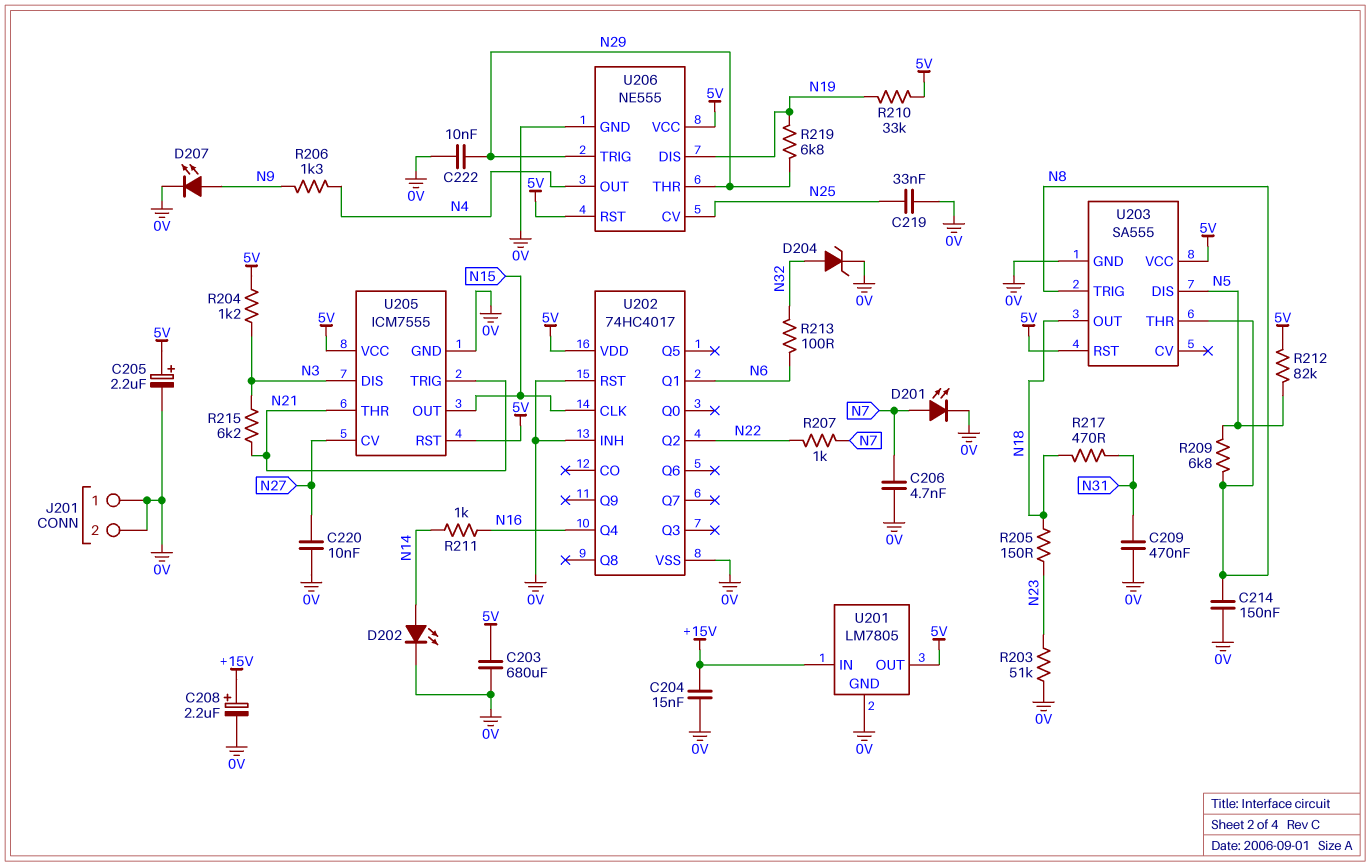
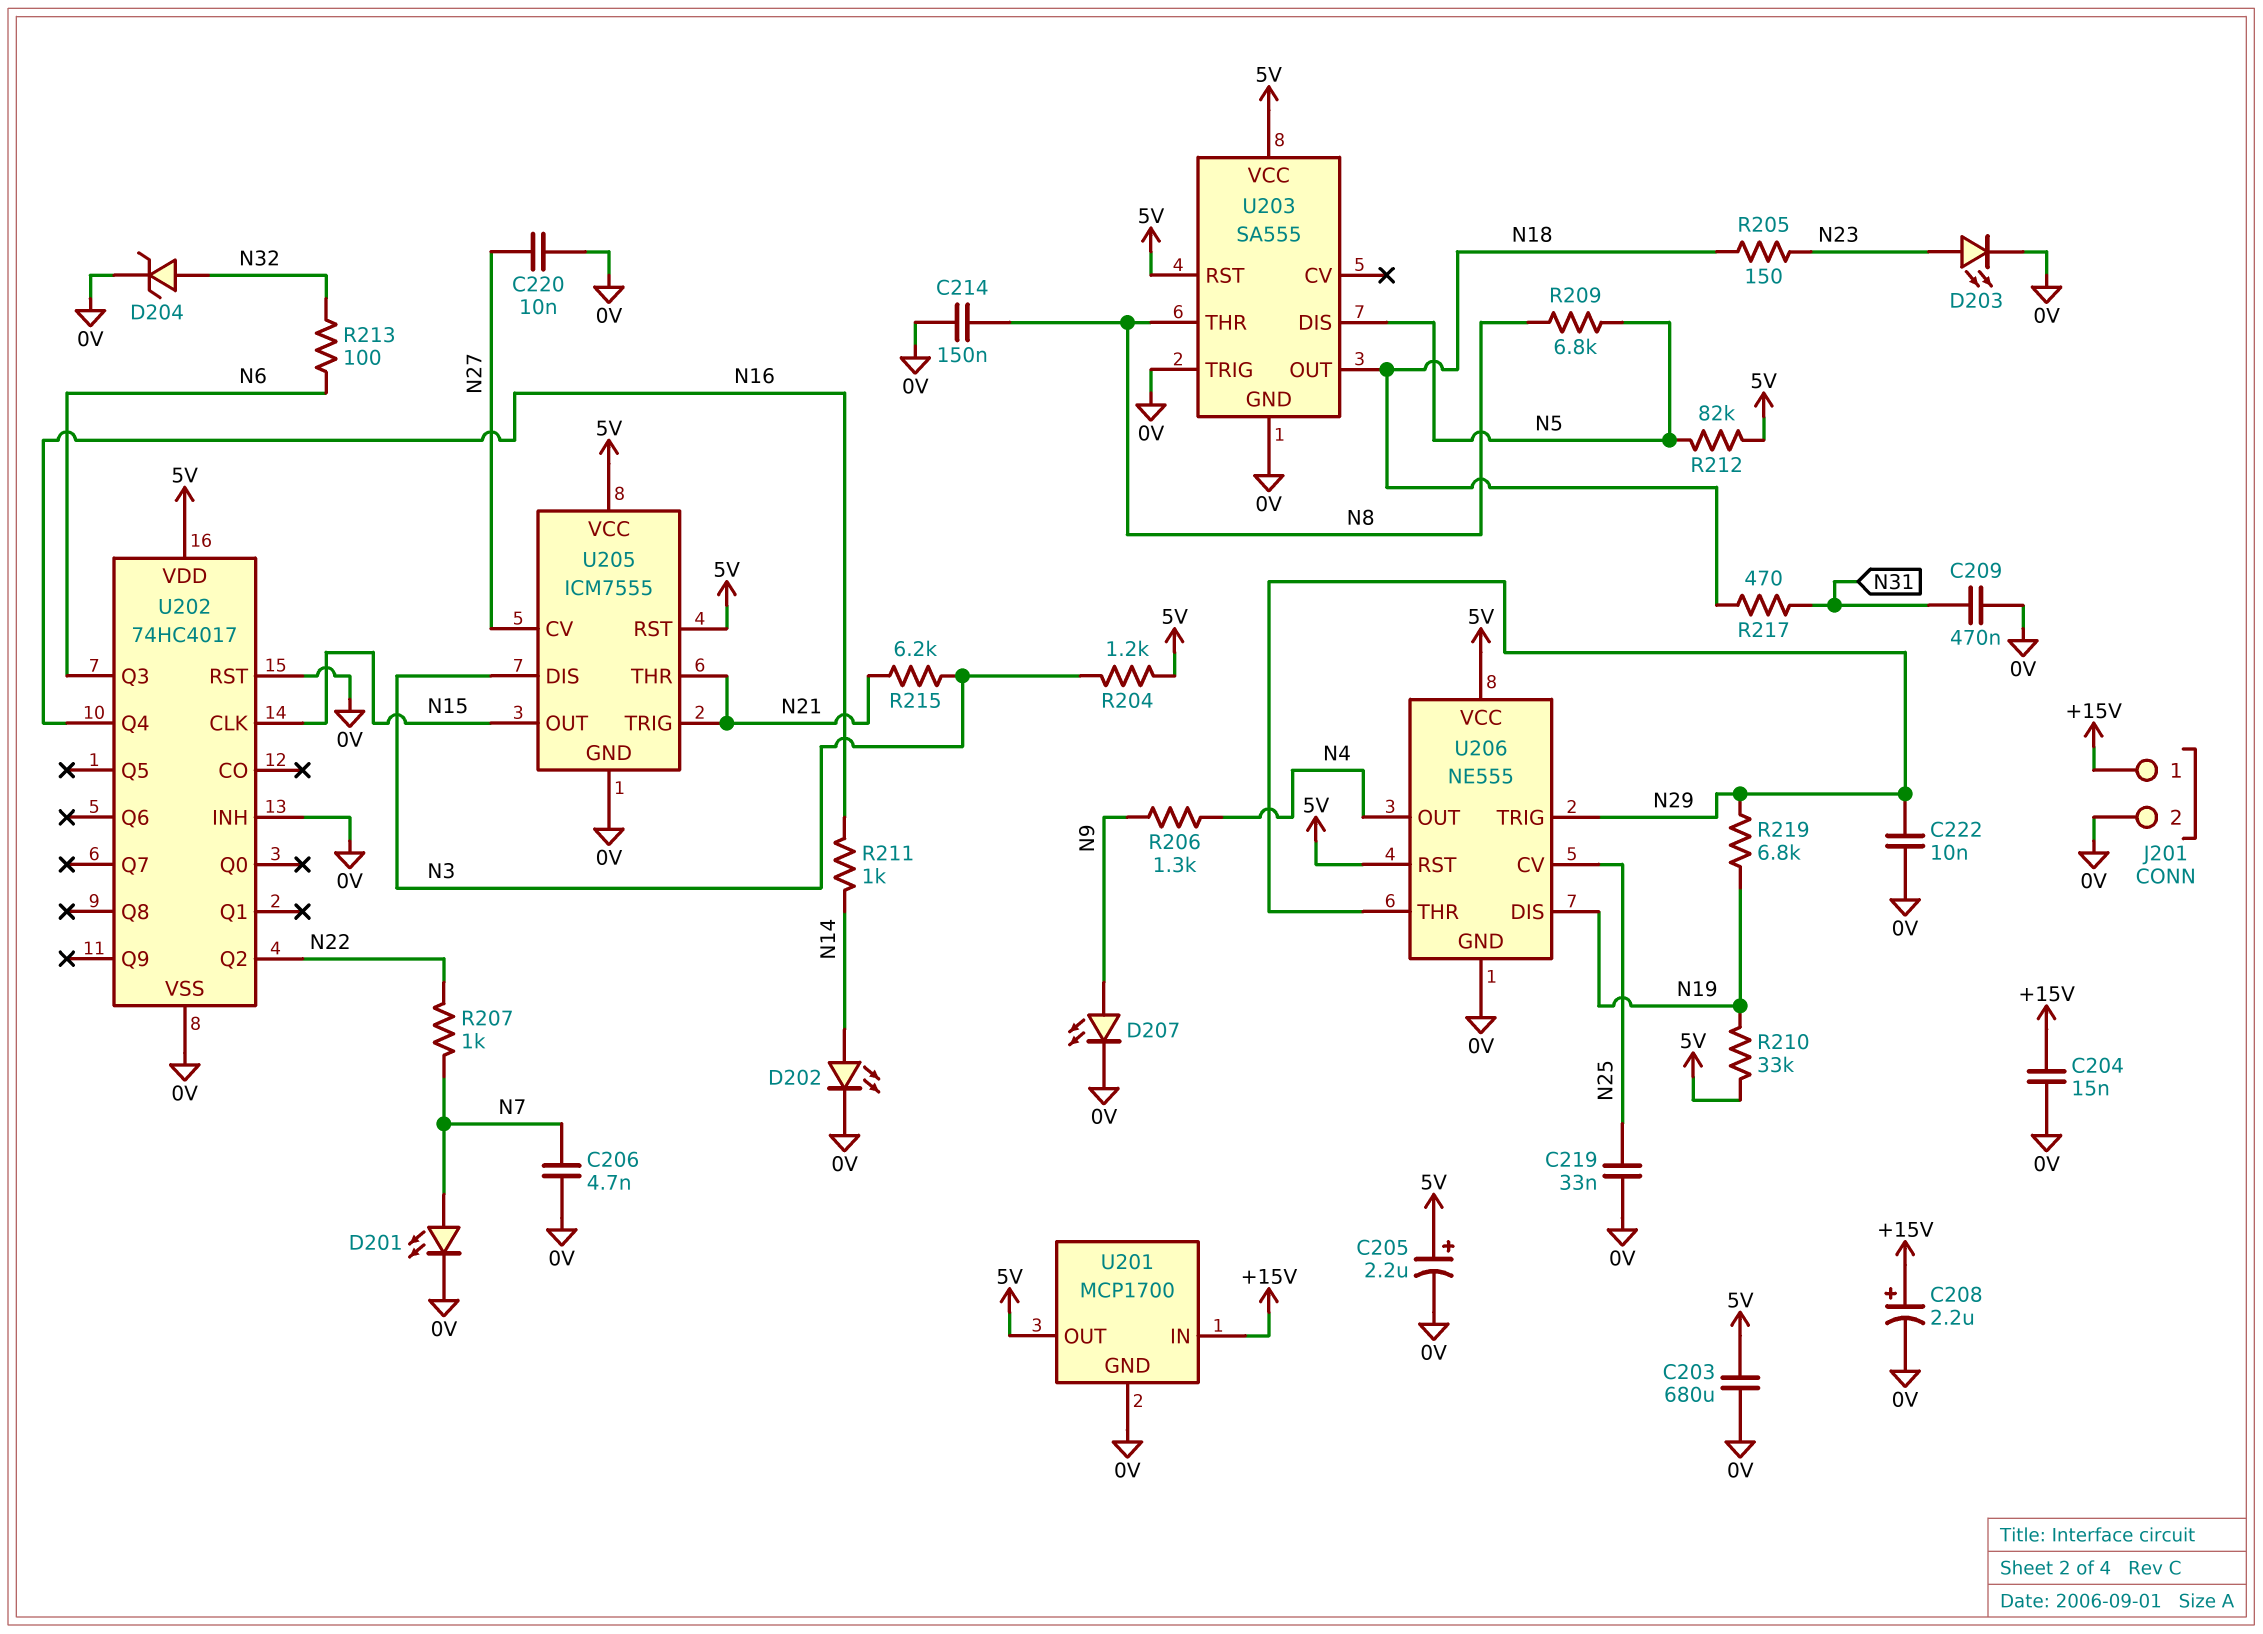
D203: none -> LED (A N23, K 0V)
J201 pin 1: 0V -> +15V
R203: 51k (0V, N23) -> none
U201: LM7805 -> MCP1700
U202 pin Q1: N6 -> none
U202 pin Q3: none -> N6
U203 pin TRIG: N8 -> 0V

